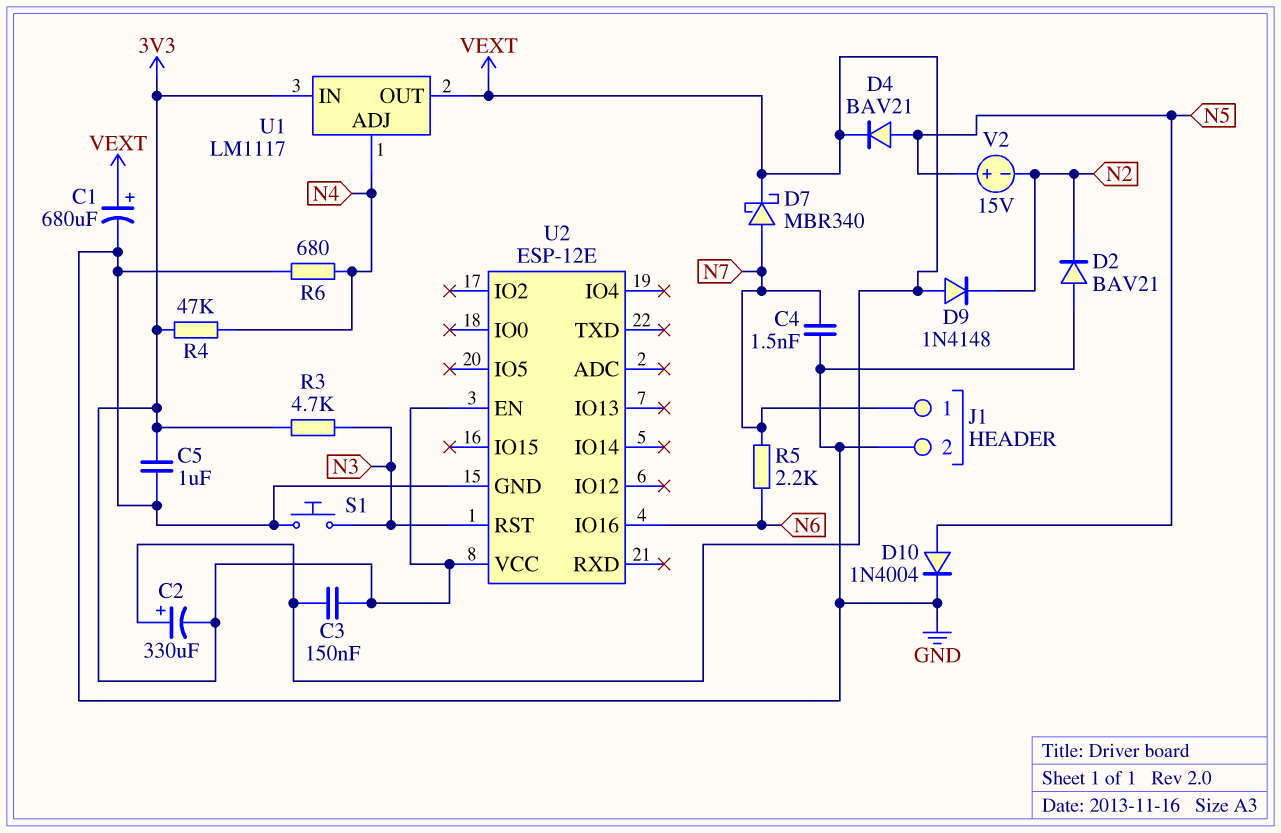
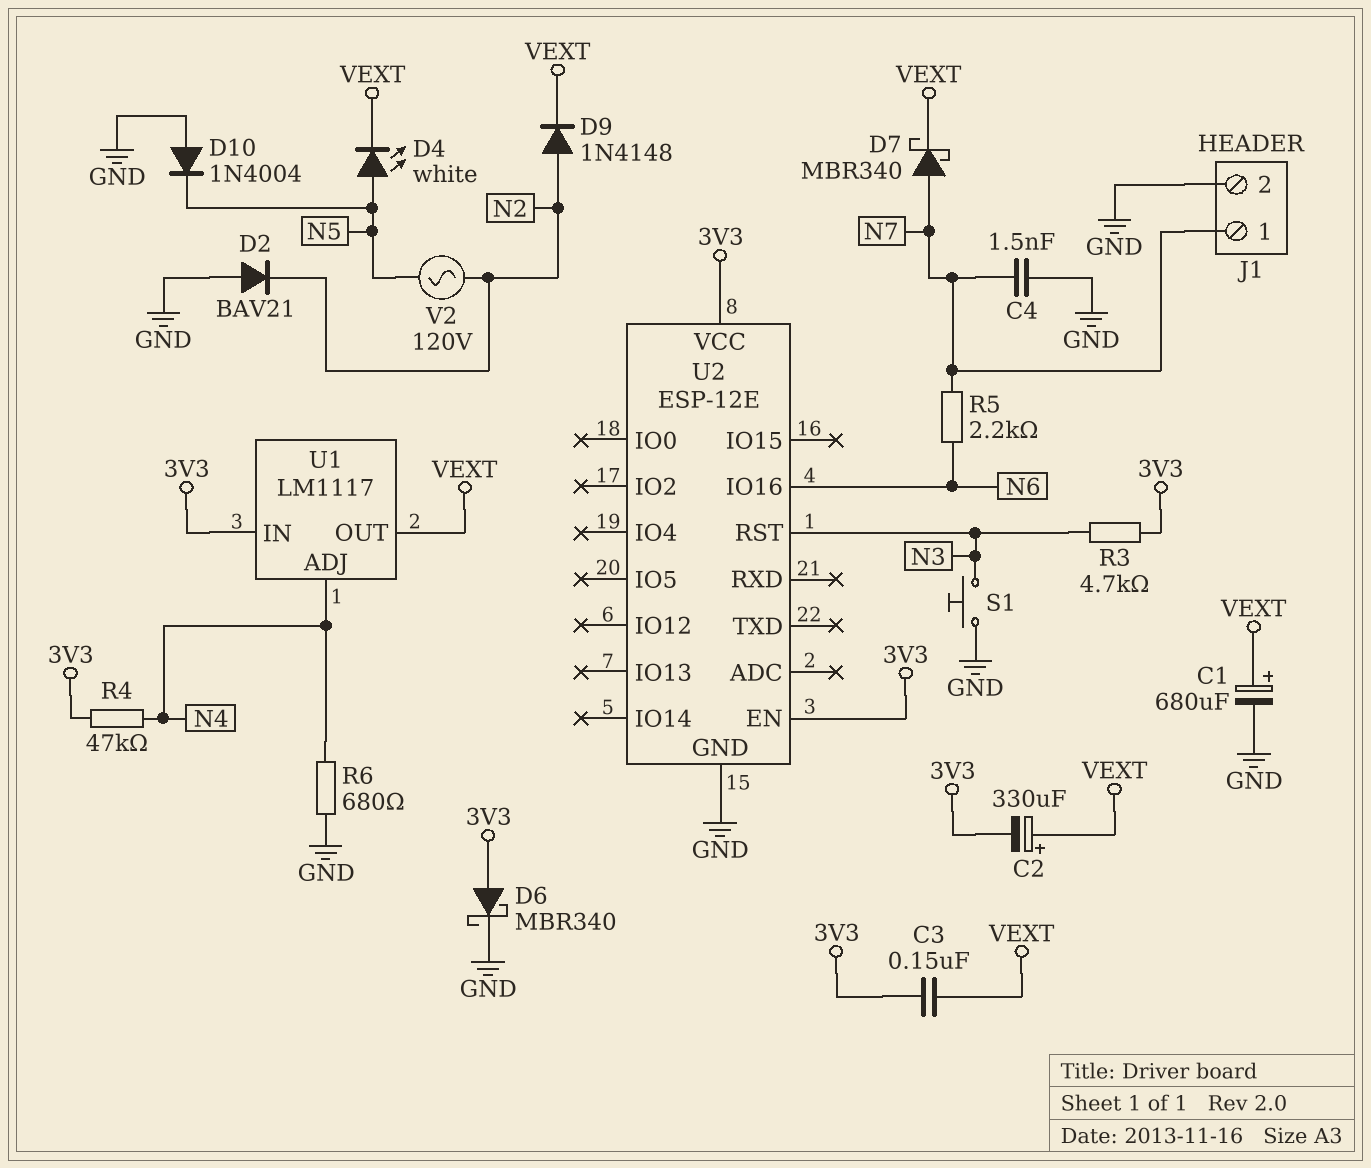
C5: 1uF (3V3, GND) -> none
D4: diode BAV21 (A N5, K VEXT) -> LED white (A N5, K VEXT)
D6: none -> schottky MBR340 (A 3V3, K GND)
D9: diode 1N4148 (A VEXT, K N2) -> diode 1N4148 (A N2, K VEXT)
D10: diode 1N4004 (A N5, K GND) -> diode 1N4004 (A GND, K N5)
V2: 15V (plus N5, minus N2) -> AC 120V (N2, N5)

